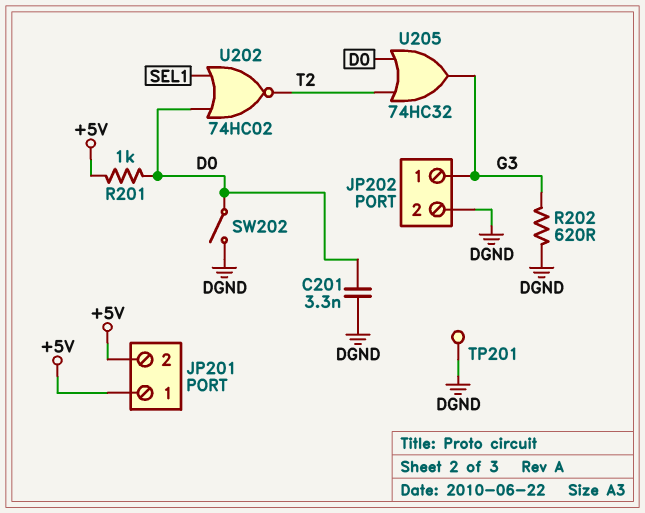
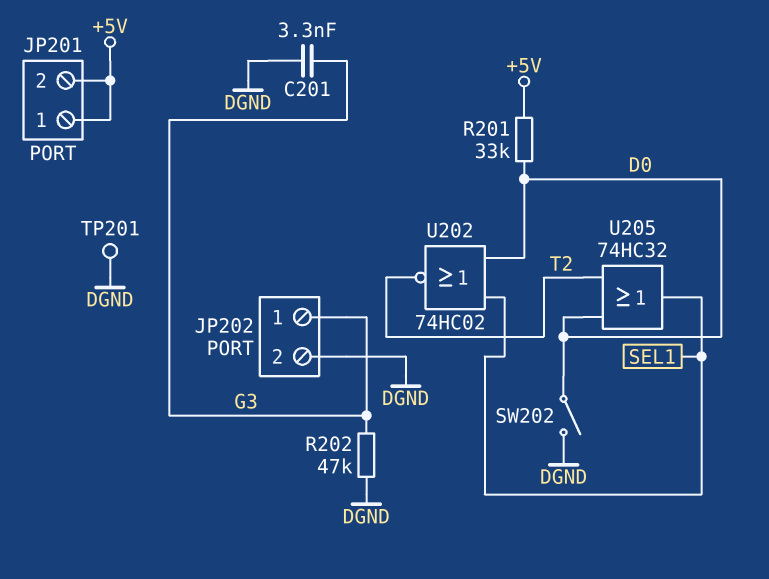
C201: 3.3nF (D0, DGND) -> 3.3nF (DGND, G3)
R201: 1k (+5V, D0) -> 33k (+5V, D0)
R202: 620 (DGND, G3) -> 47k (DGND, G3)
U205: OR 74HC32 (in D0, in T2, out G3) -> OR 74HC32 (in D0, in T2, out SEL1)

